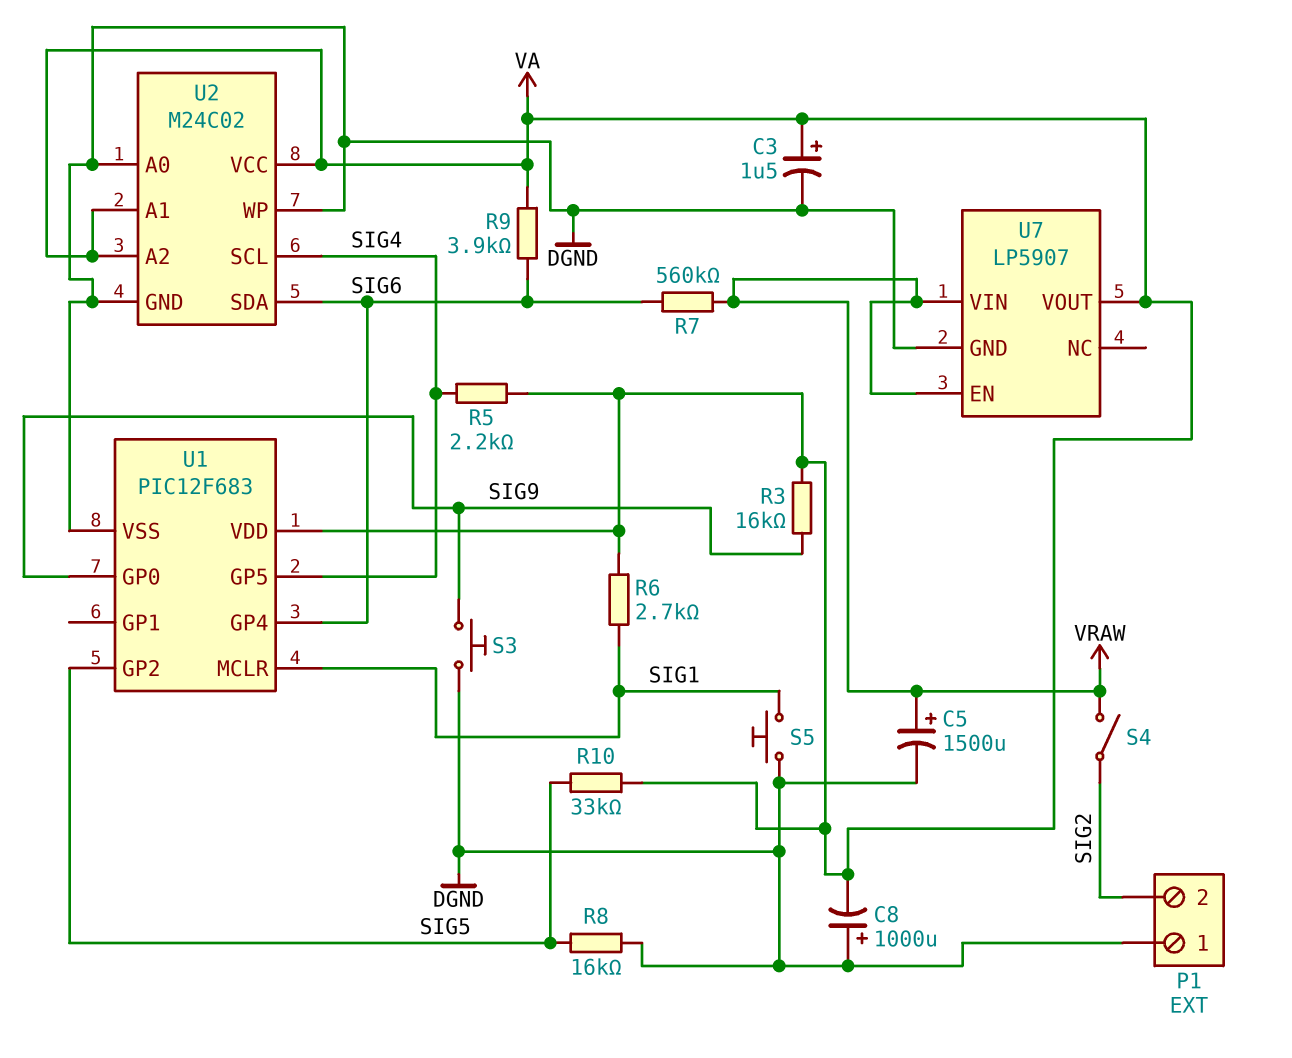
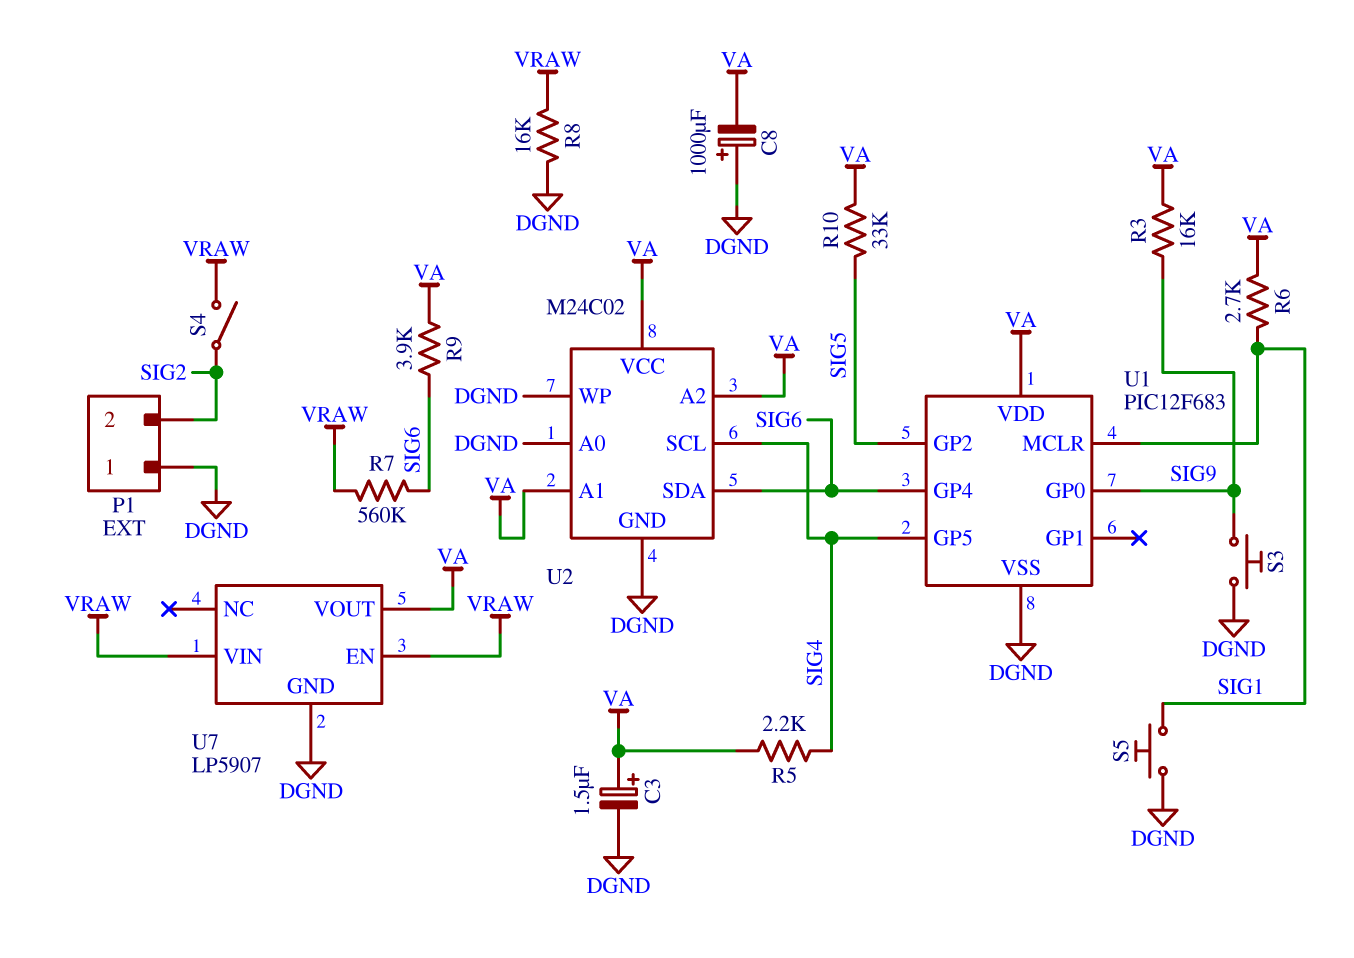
C5: 1500uF (plus VRAW, minus DGND) -> none
R8: 16k (DGND, SIG5) -> 16k (DGND, VRAW)

